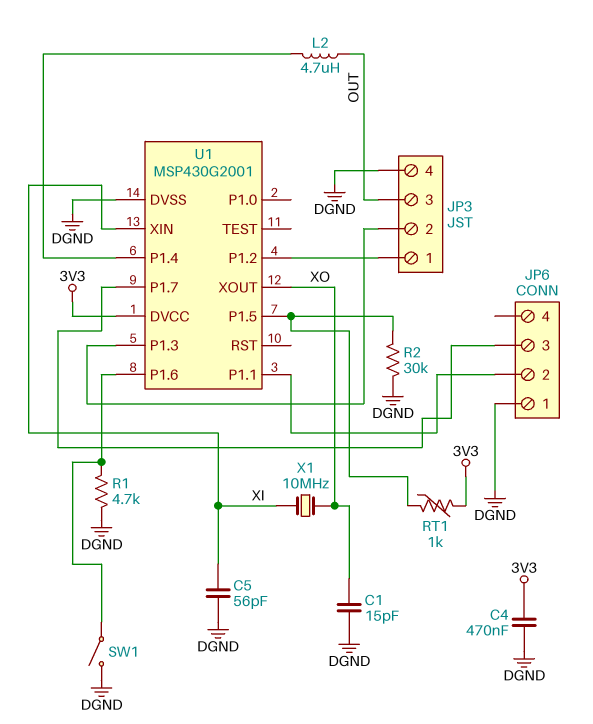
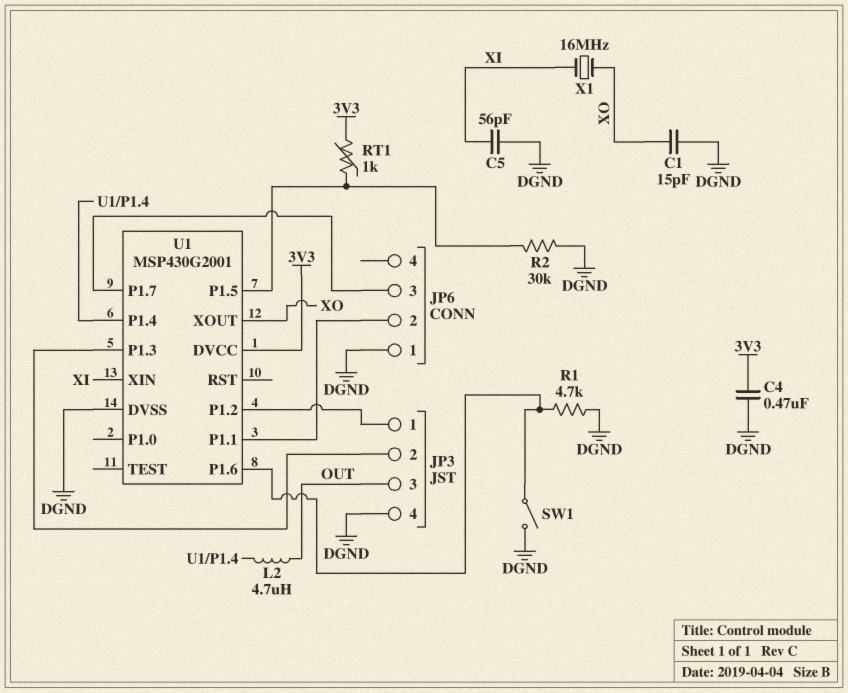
X1: 10MHz (XI, XO) -> 16MHz (XI, XO)

